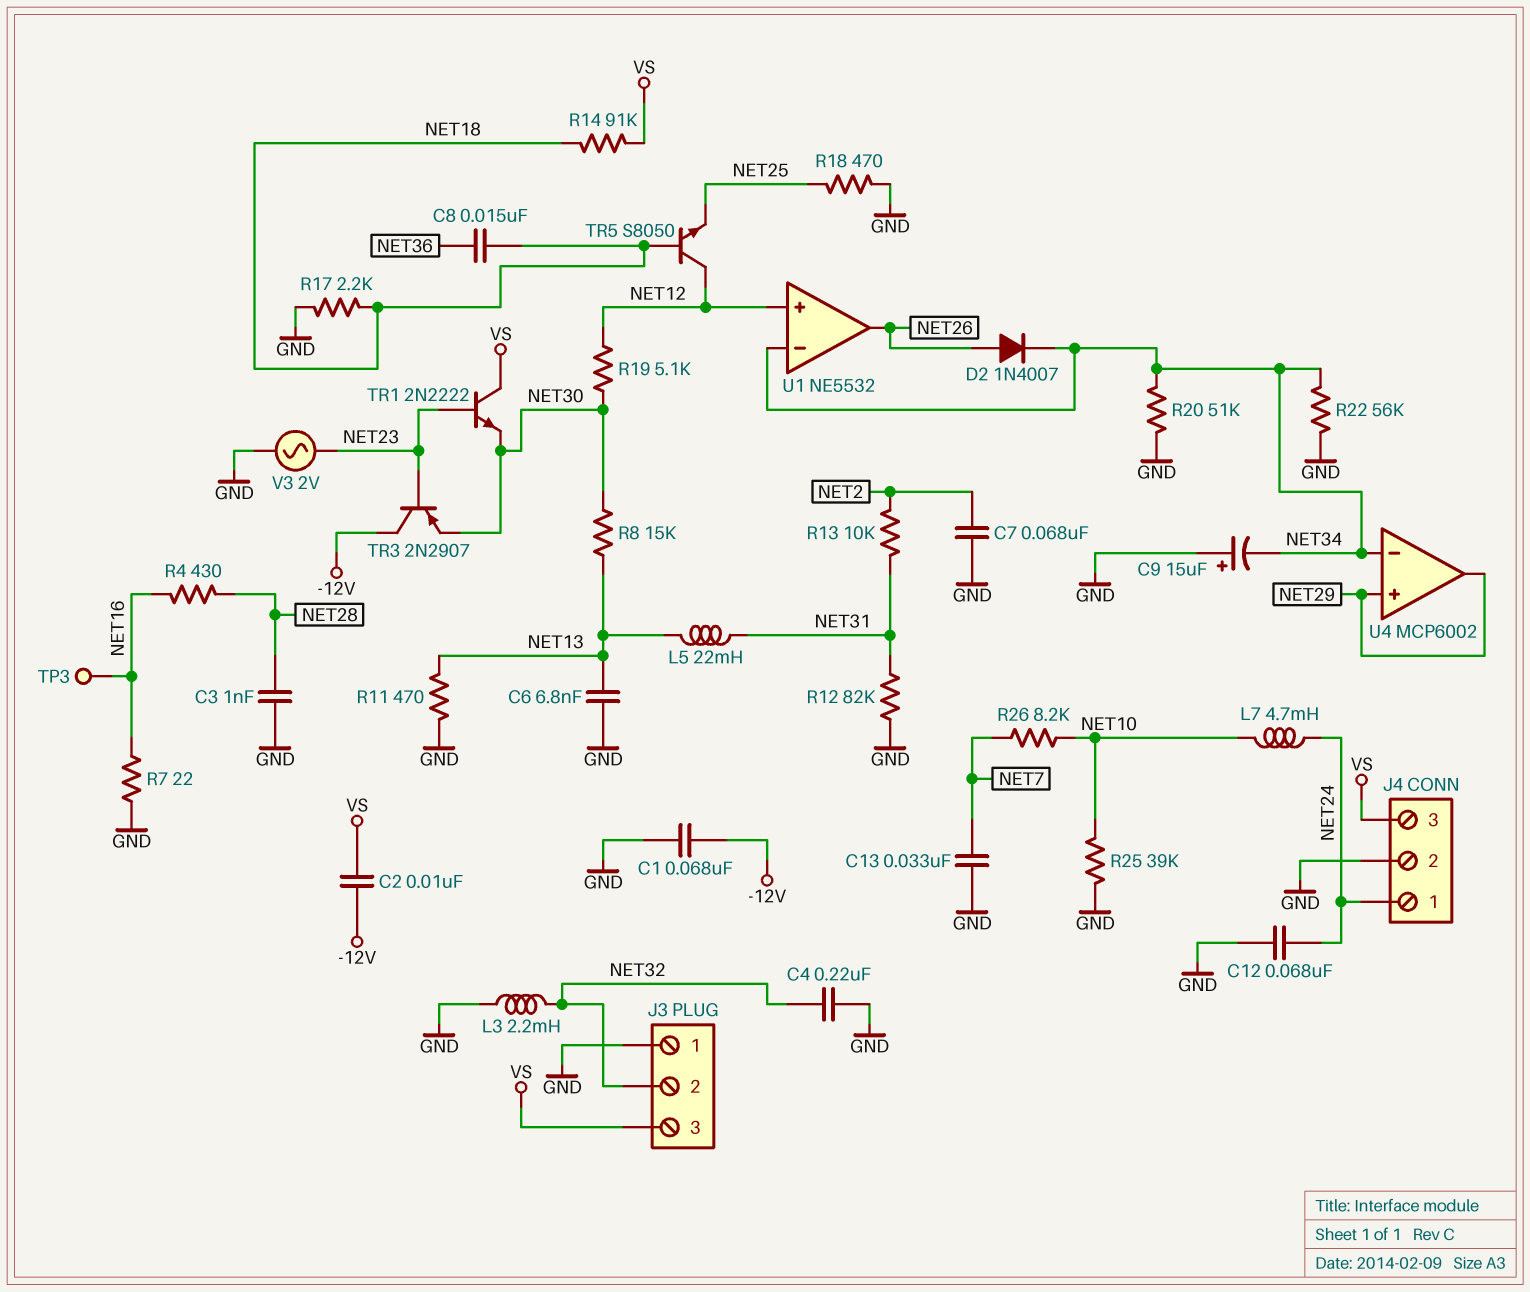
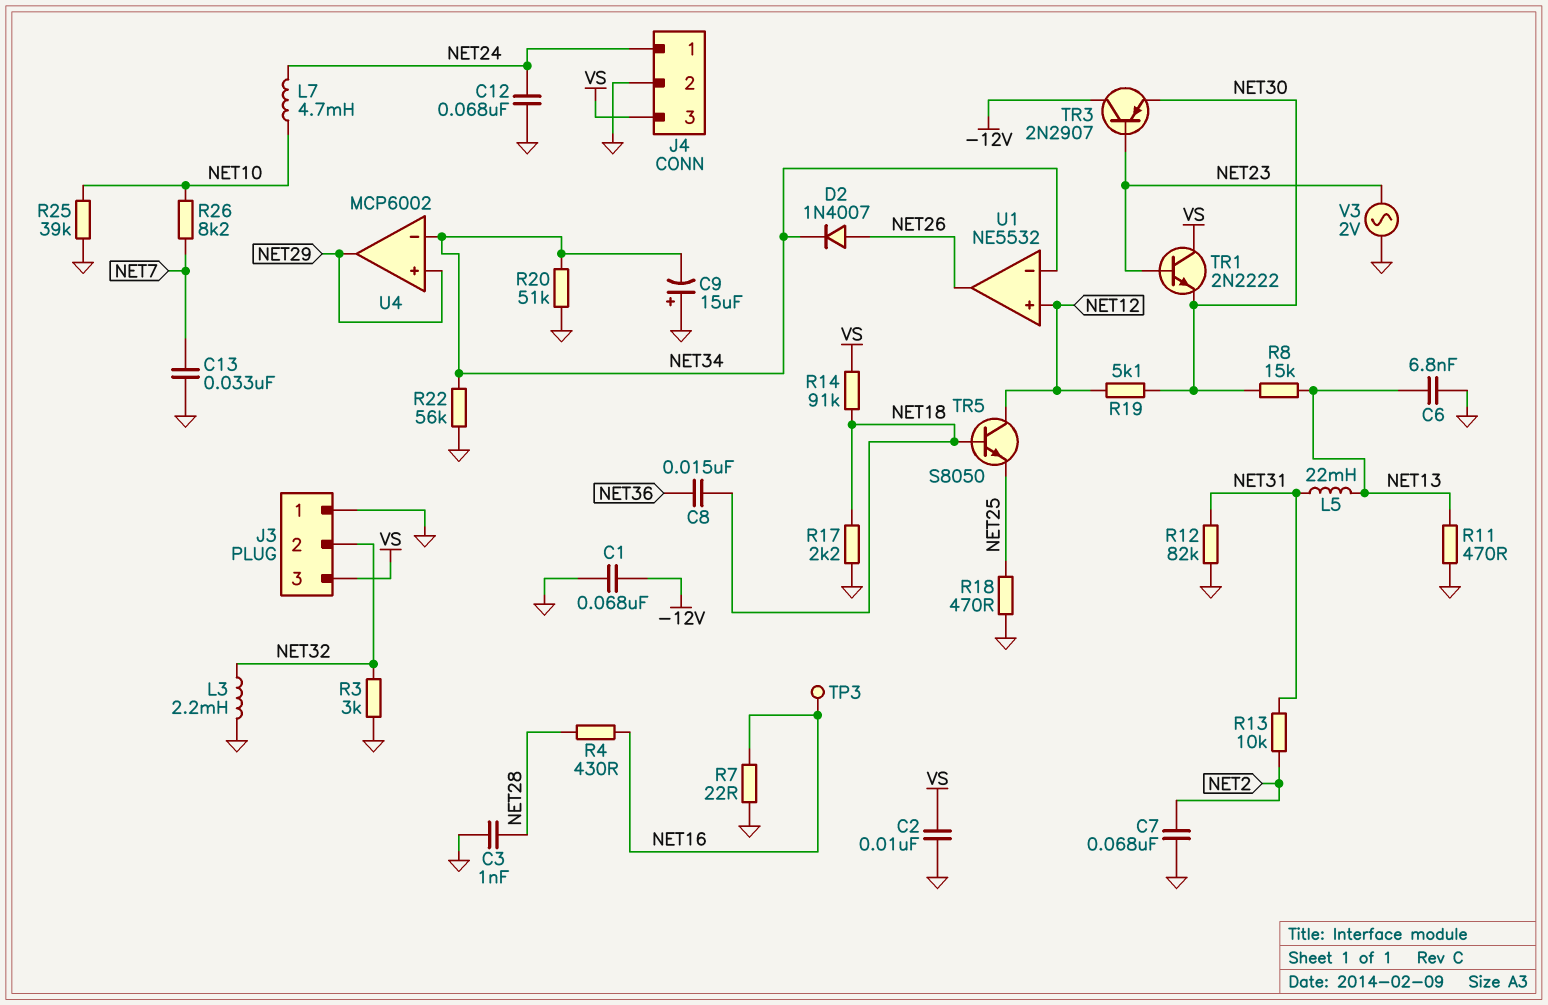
C2: 10nF (-12V, VS) -> 10nF (GND, VS)
C4: 220nF (GND, NET32) -> none
R3: none -> 3k (GND, NET32)

